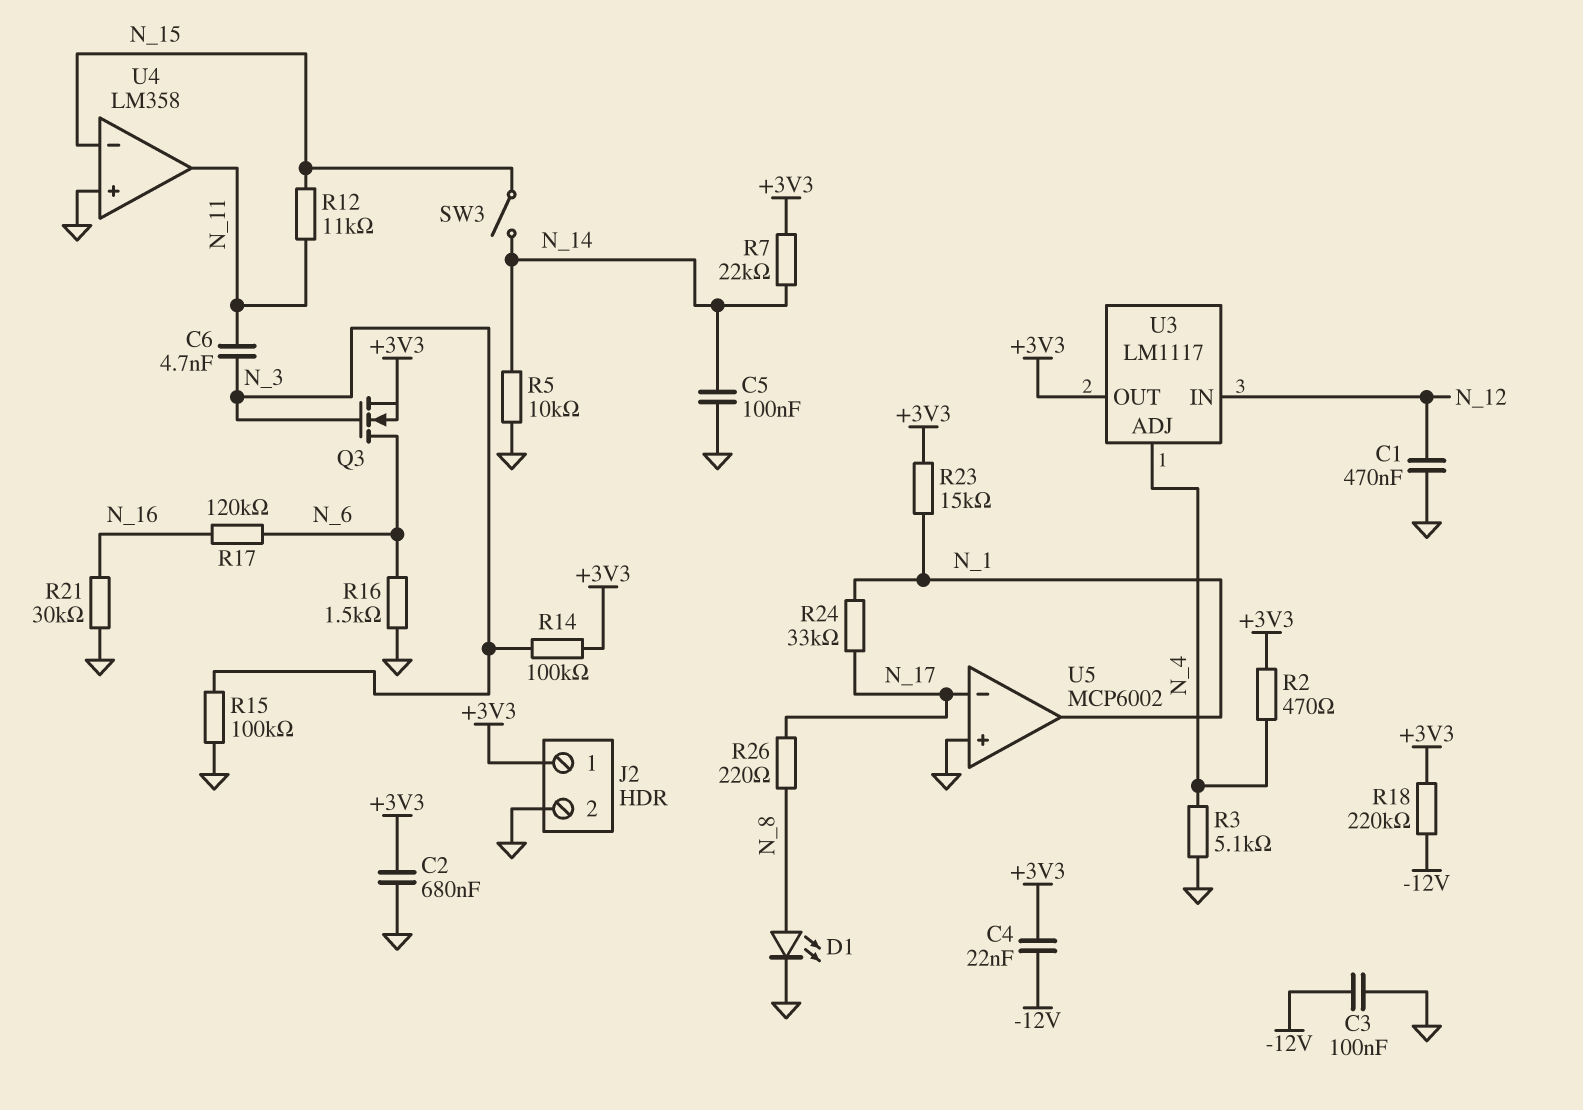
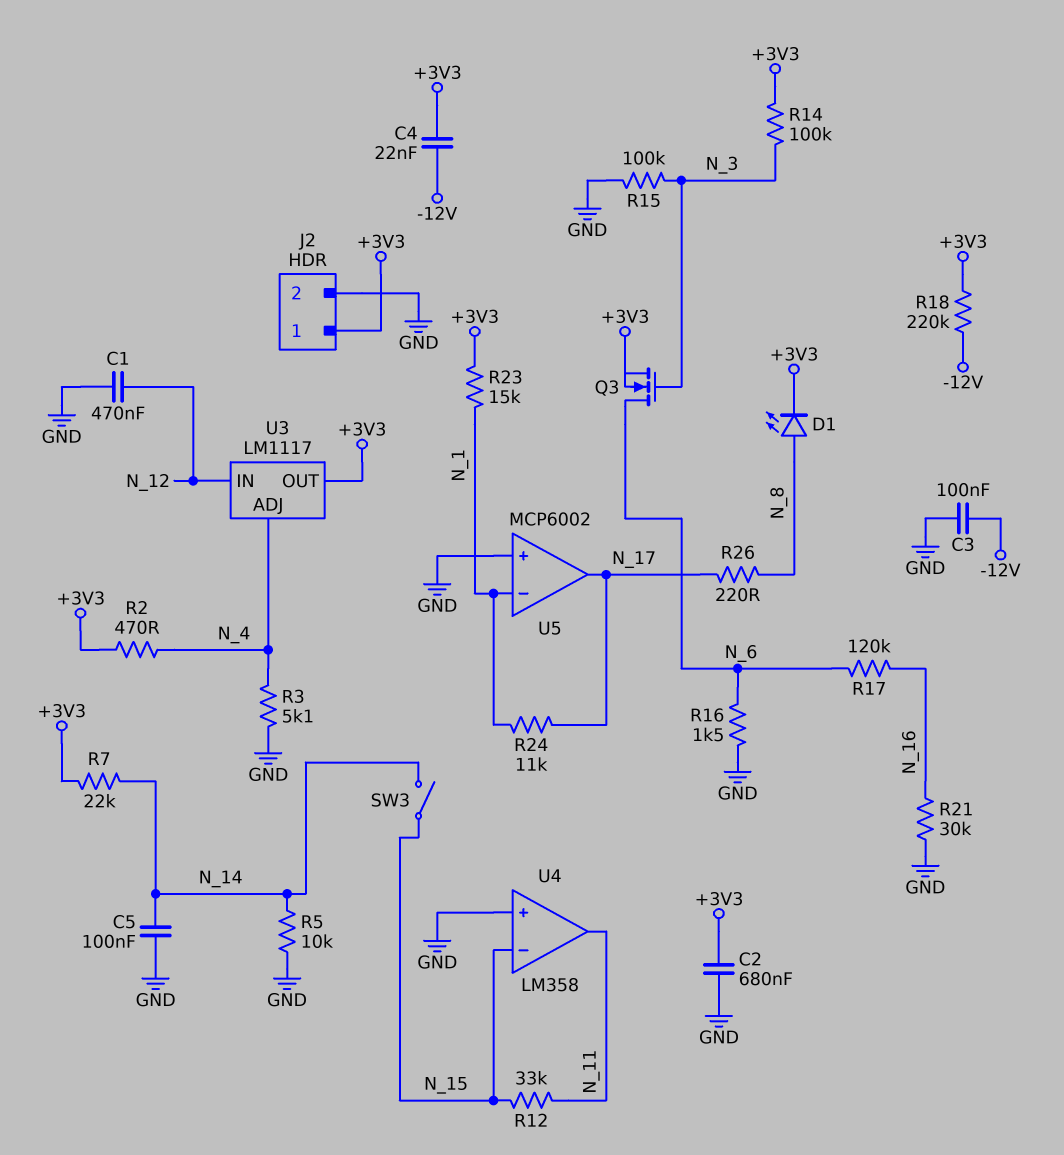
C6: 4.7nF (N_3, N_11) -> none
D1: LED (A N_8, K GND) -> LED (A N_8, K +3V3)
R12: 11k (N_11, N_15) -> 33k (N_11, N_15)
R24: 33k (N_1, N_17) -> 11k (N_1, N_17)
U5 pin in-: N_17 -> N_1
U5 pin out: N_1 -> N_17

